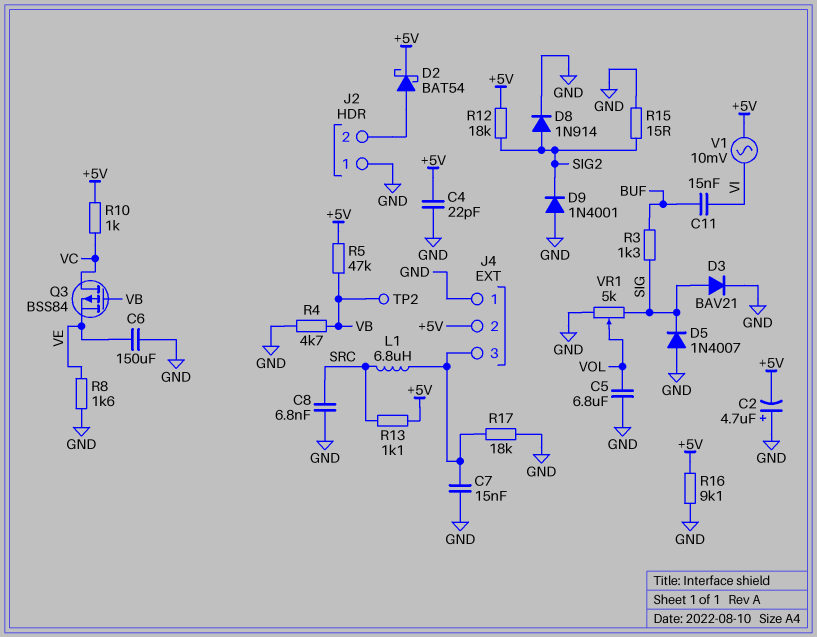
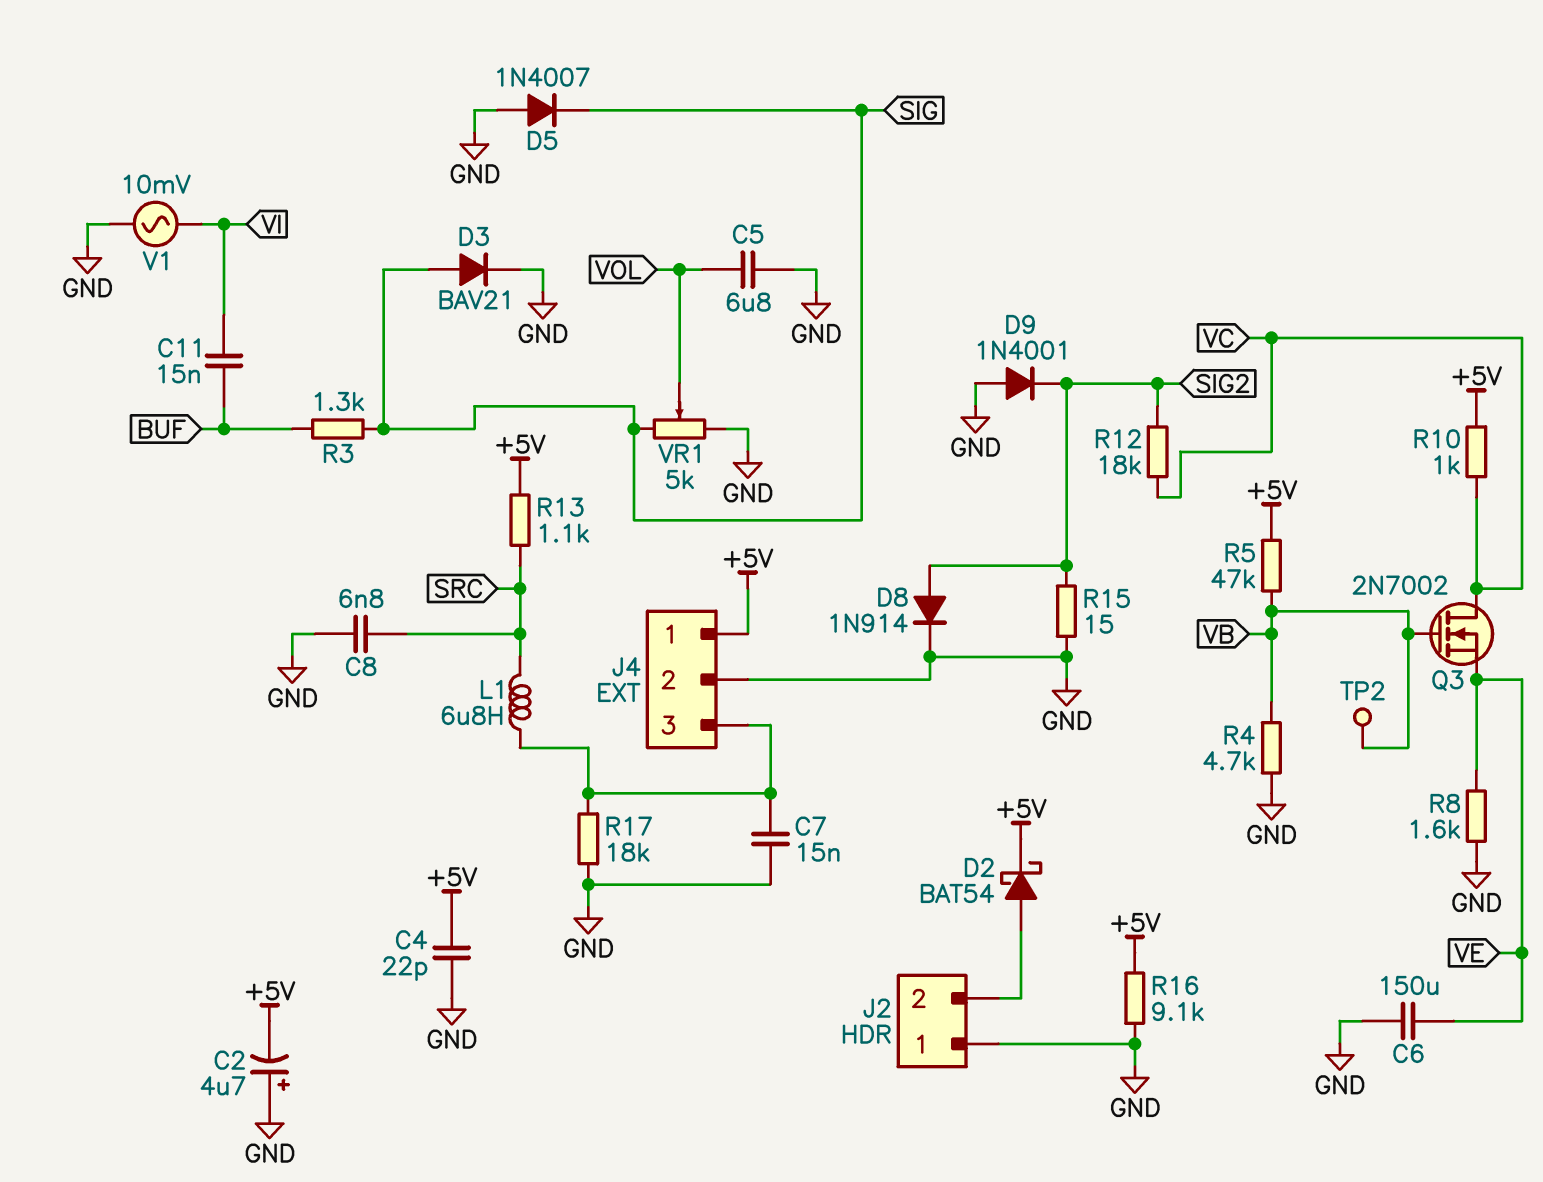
J4 pin 1: GND -> +5V
J4 pin 2: +5V -> GND
Q3: PMOS BSS84 (G VB, D VC, S VE) -> NMOS 2N7002 (G VB, D VC, S VE)
R12: 18k (+5V, SIG2) -> 18k (SIG2, VC)
V1: AC 10mV (+5V, VI) -> AC 10mV (GND, VI)

